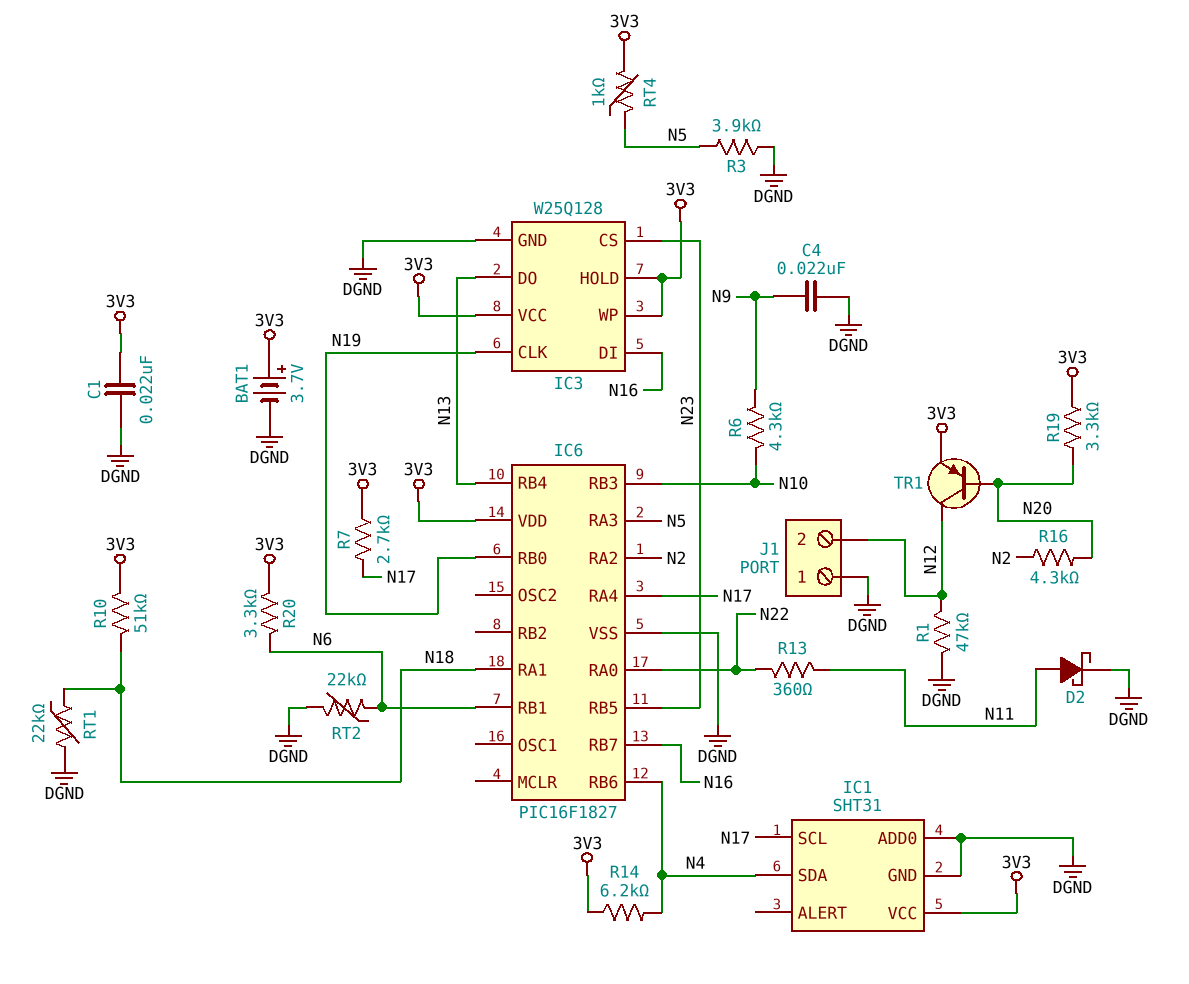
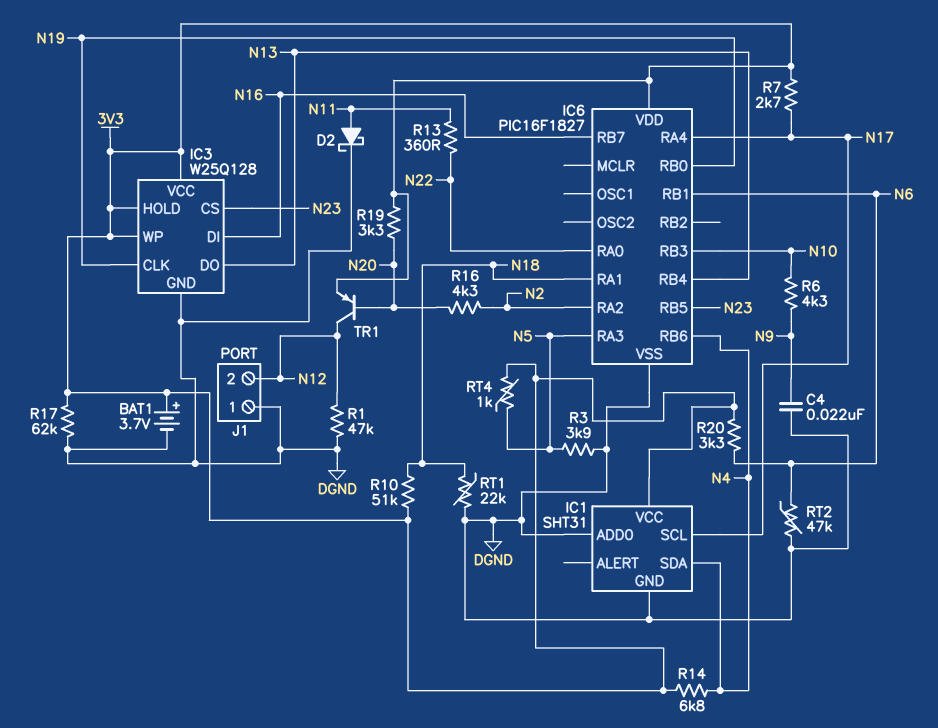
C1: 22nF (3V3, DGND) -> none
R14: 6.2k (3V3, N4) -> 6.8k (3V3, N4)
R17: none -> 62k (3V3, DGND)
RT2: 22k (DGND, N6) -> 47k (DGND, N6)

